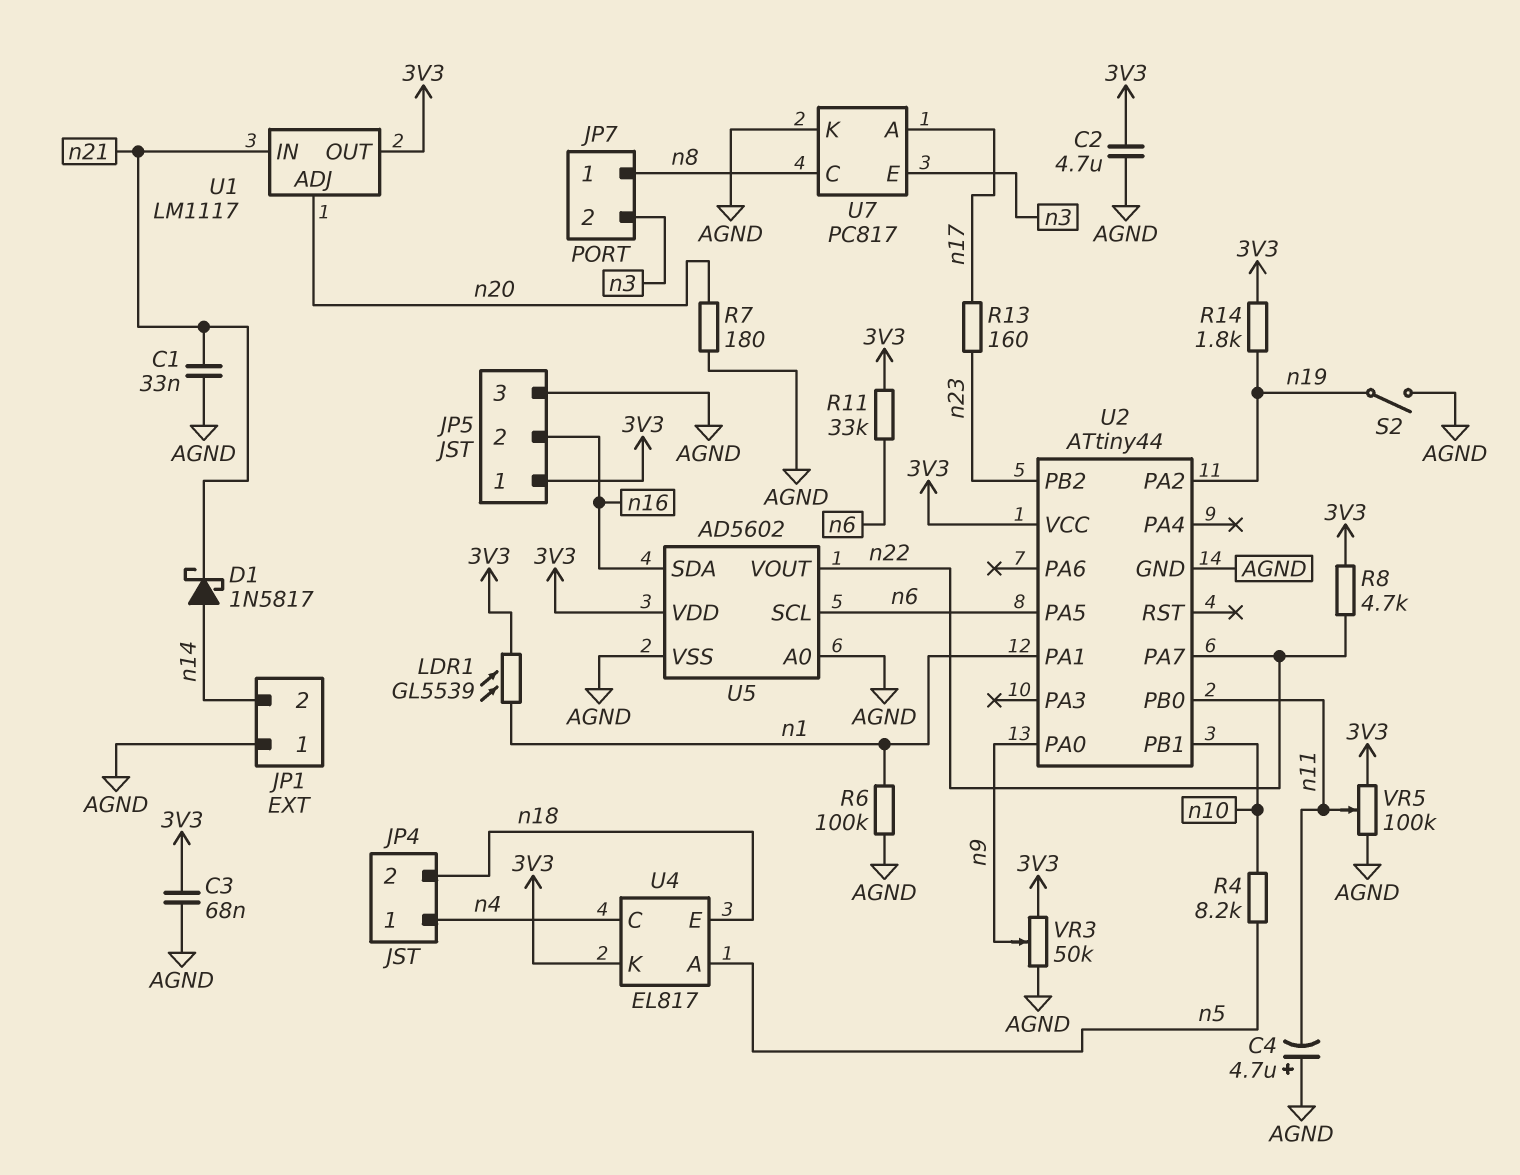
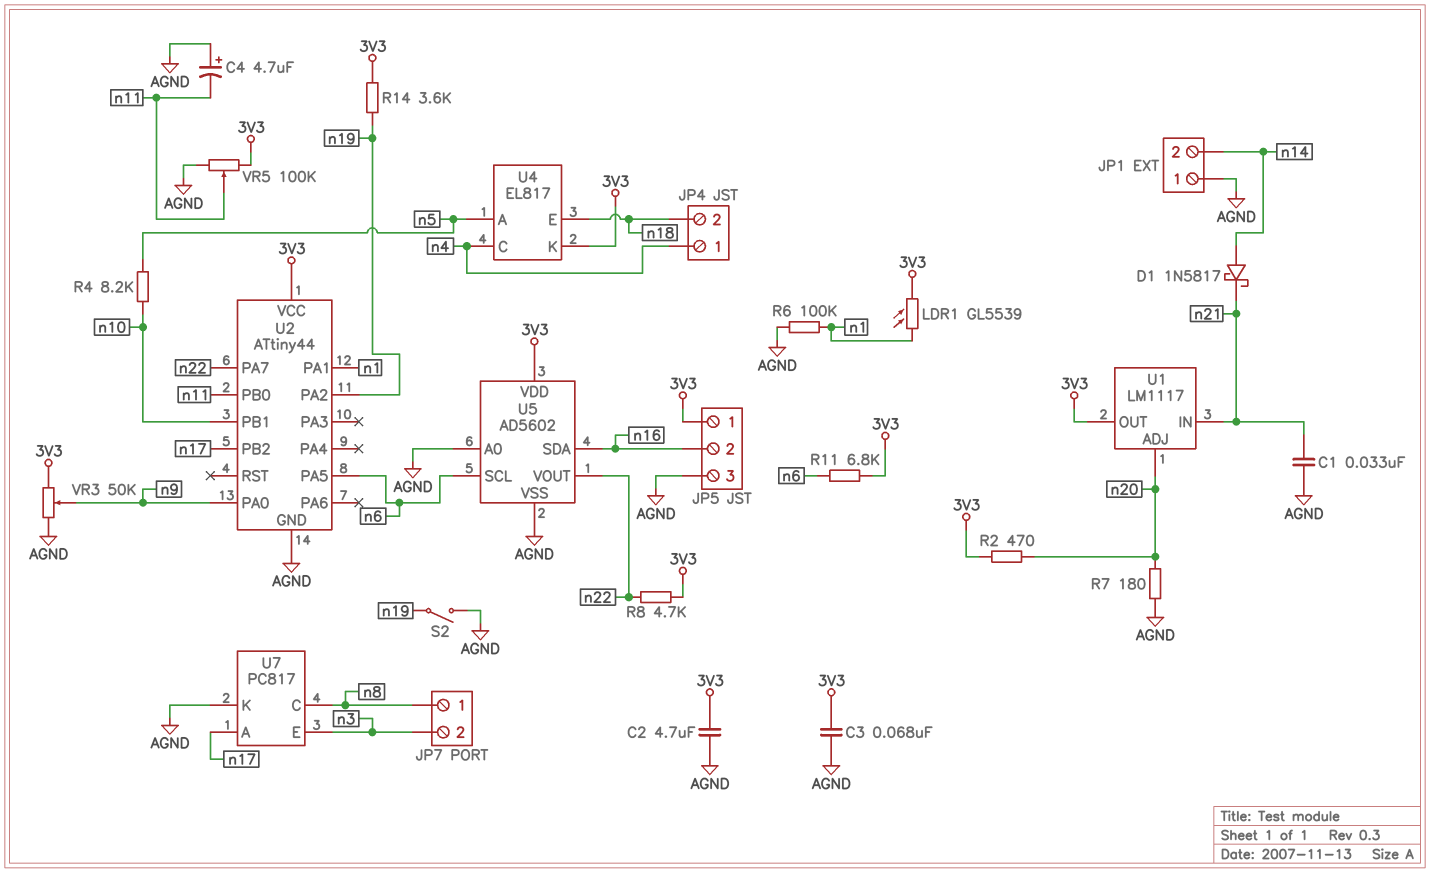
R2: none -> 470 (3V3, n20)
R11: 33k (3V3, n6) -> 6.8k (3V3, n6)
R13: 160 (n17, n23) -> none
R14: 1.8k (3V3, n19) -> 3.6k (3V3, n19)
U2 pin PB2: n23 -> n17

